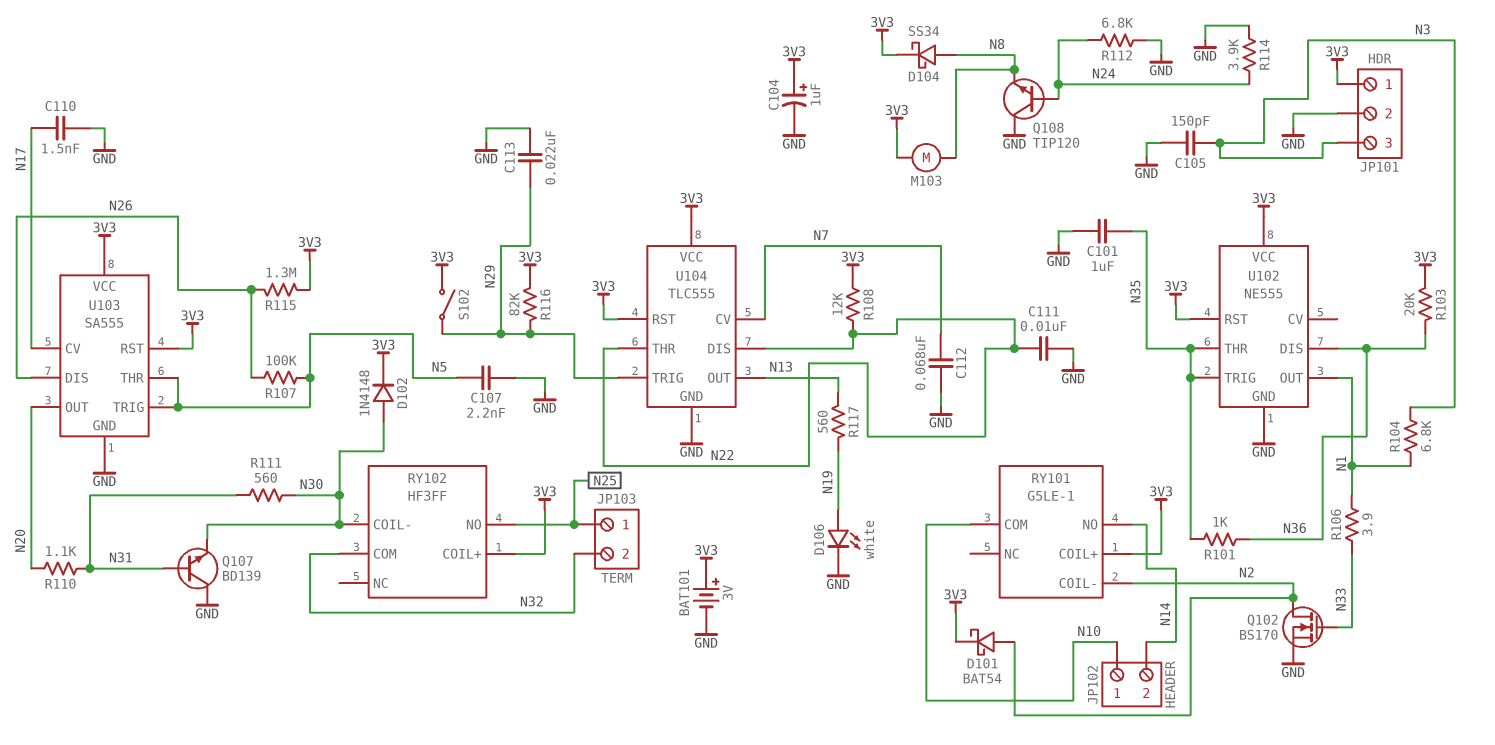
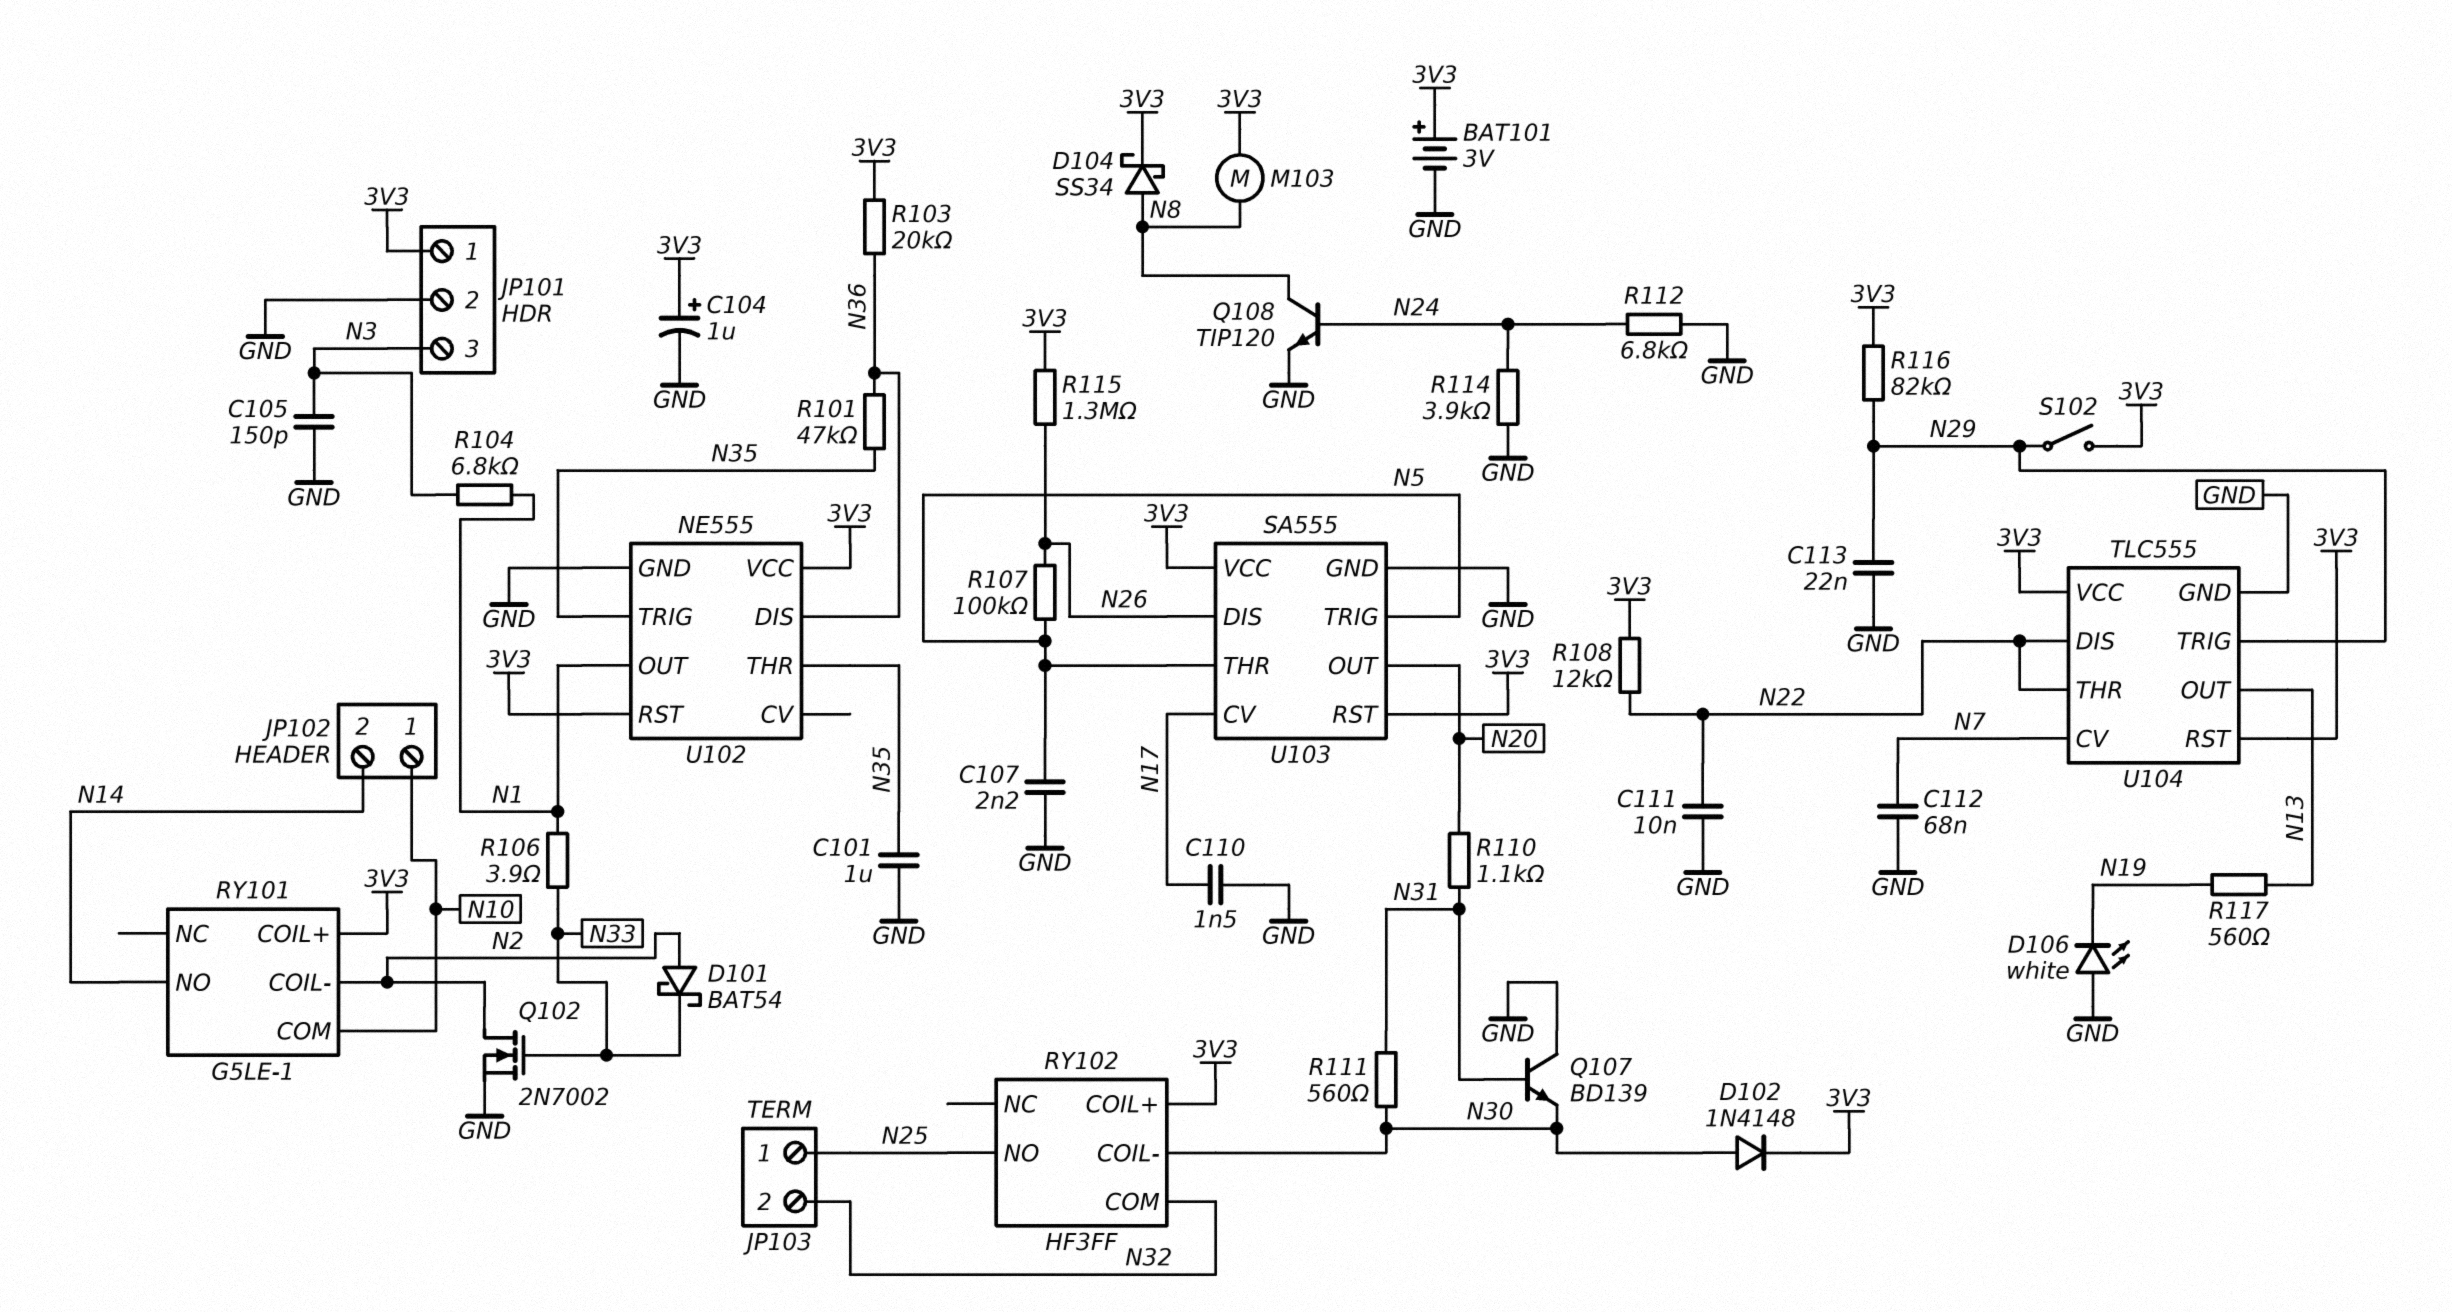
D101: schottky BAT54 (A N2, K 3V3) -> schottky BAT54 (A N2, K N33)
D106: LED white (A N19, K GND) -> LED white (A GND, K N19)
Q102: NMOS BS170 (G N33, D N2, S GND) -> NMOS 2N7002 (G N33, D N2, S GND)
Q108: NPN TIP120 (B N24, C GND, E N8) -> NPN TIP120 (B N24, C N8, E GND)
R101: 1k (N35, N36) -> 47k (N35, N36)

